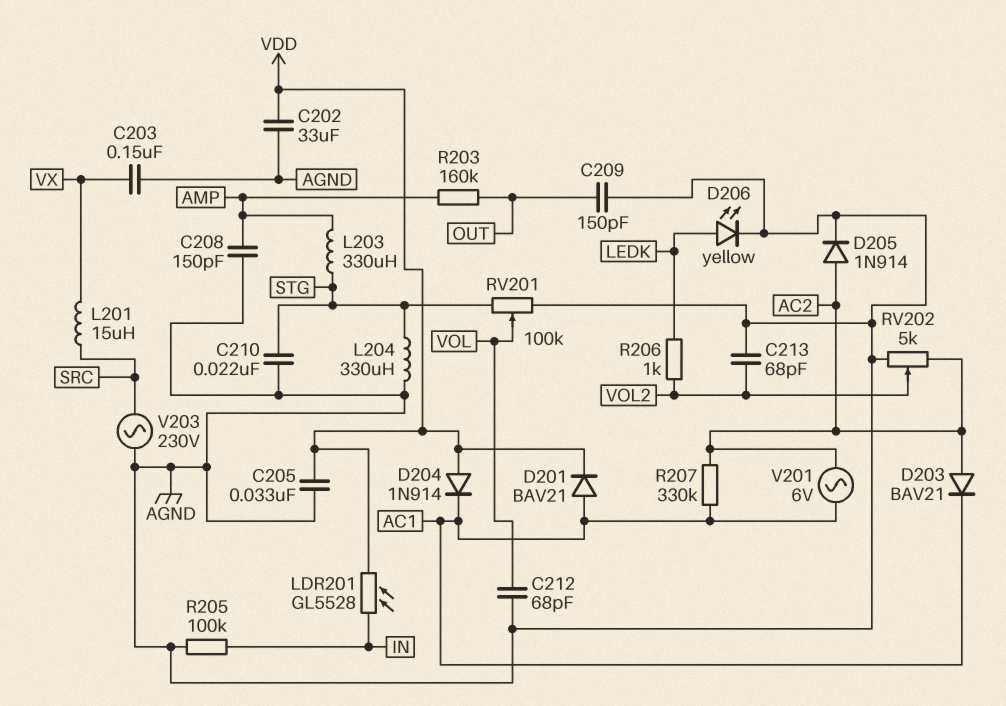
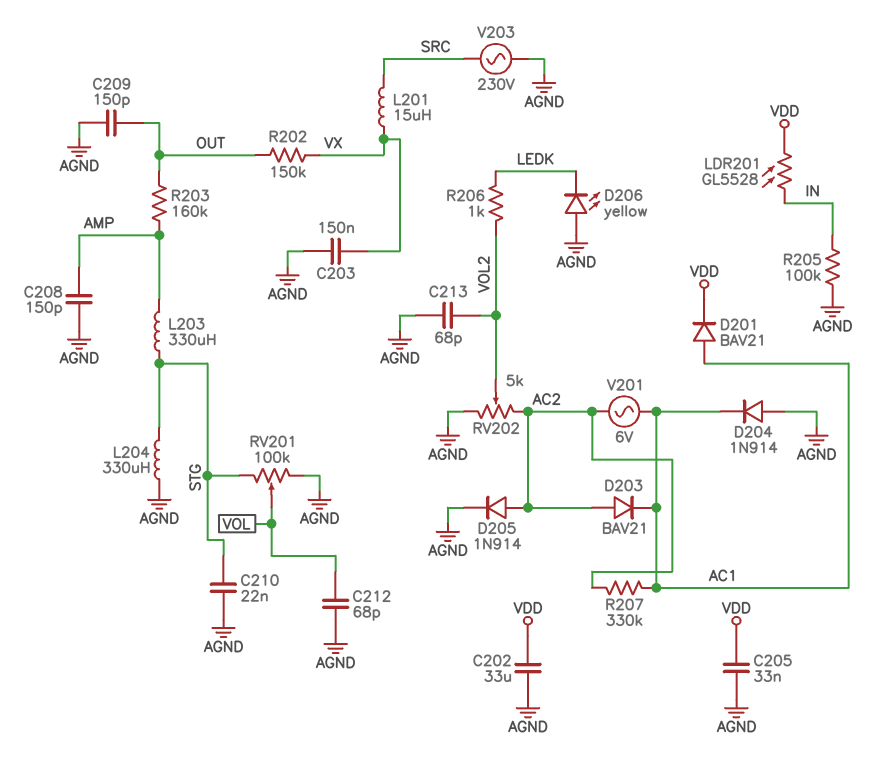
D204: diode 1N914 (A VDD, K AC1) -> diode 1N914 (A AGND, K AC1)
D206: LED yellow (A LEDK, K AGND) -> LED yellow (A AGND, K LEDK)
R202: none -> 150k (OUT, VX)

